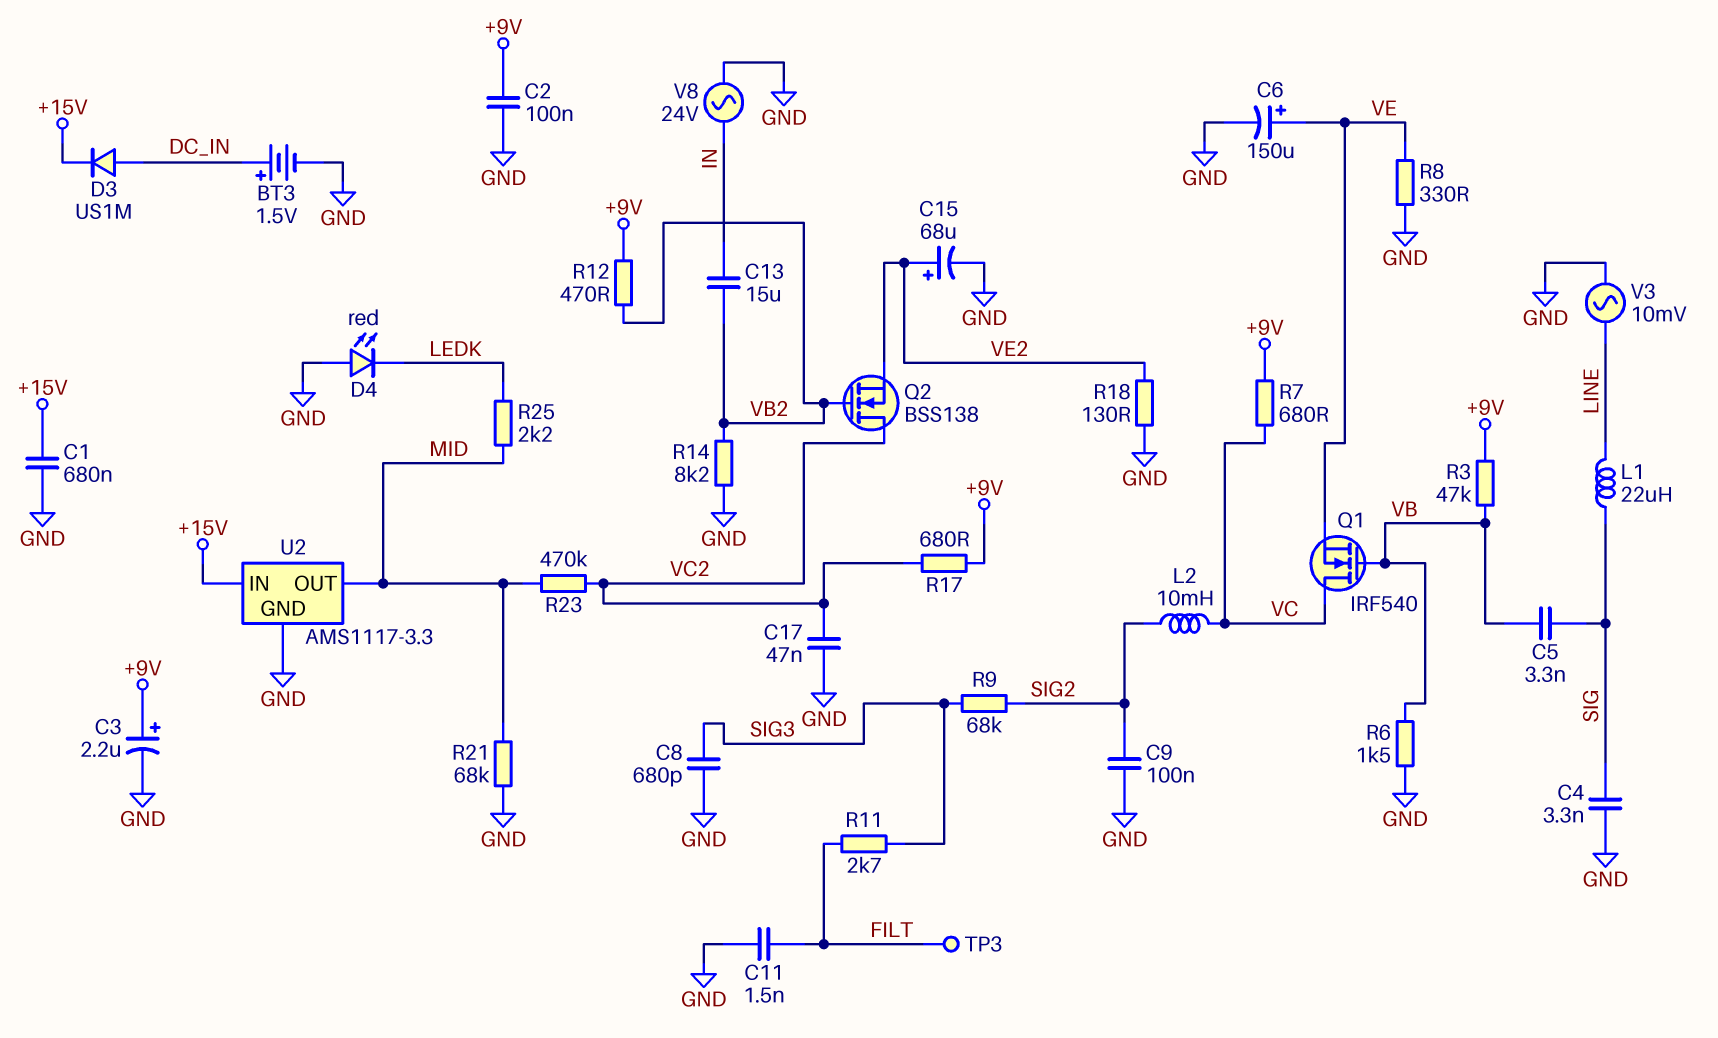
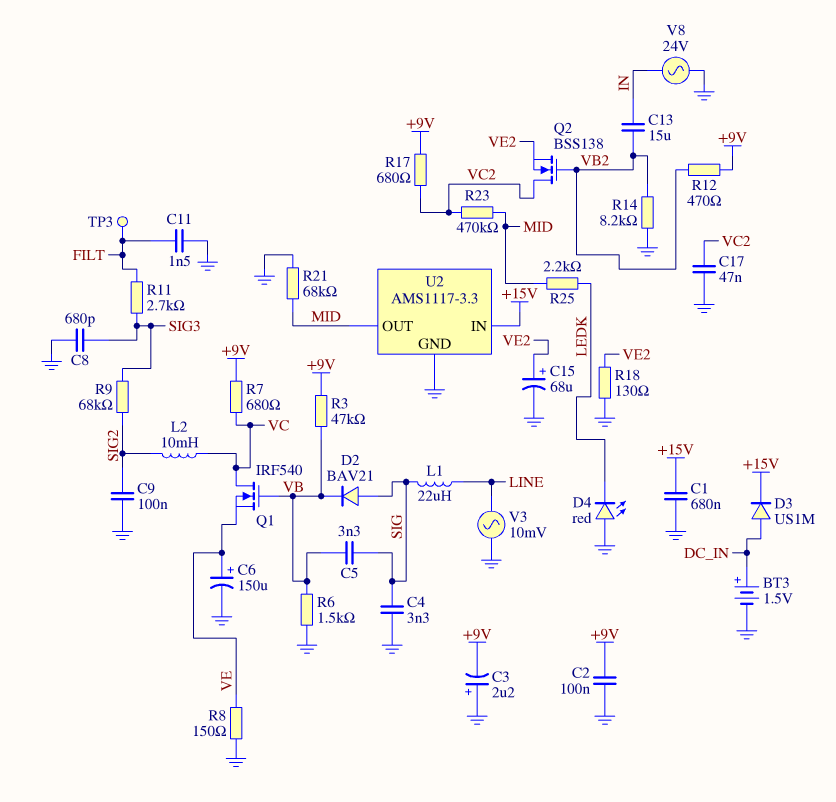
C3: 2.2uF (plus +9V, minus GND) -> 2.2uF (plus GND, minus +9V)
D2: none -> diode BAV21 (A SIG, K VB)
R8: 330 (GND, VE) -> 150 (GND, VE)

